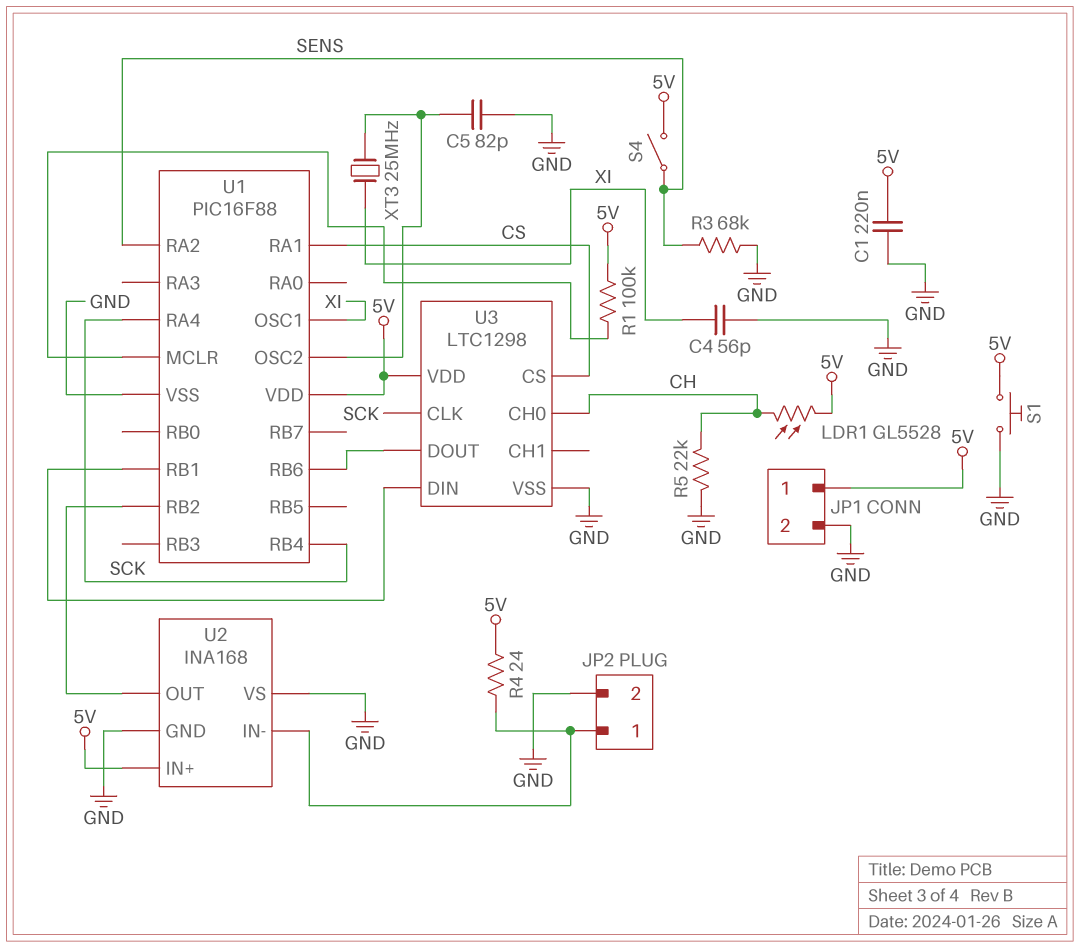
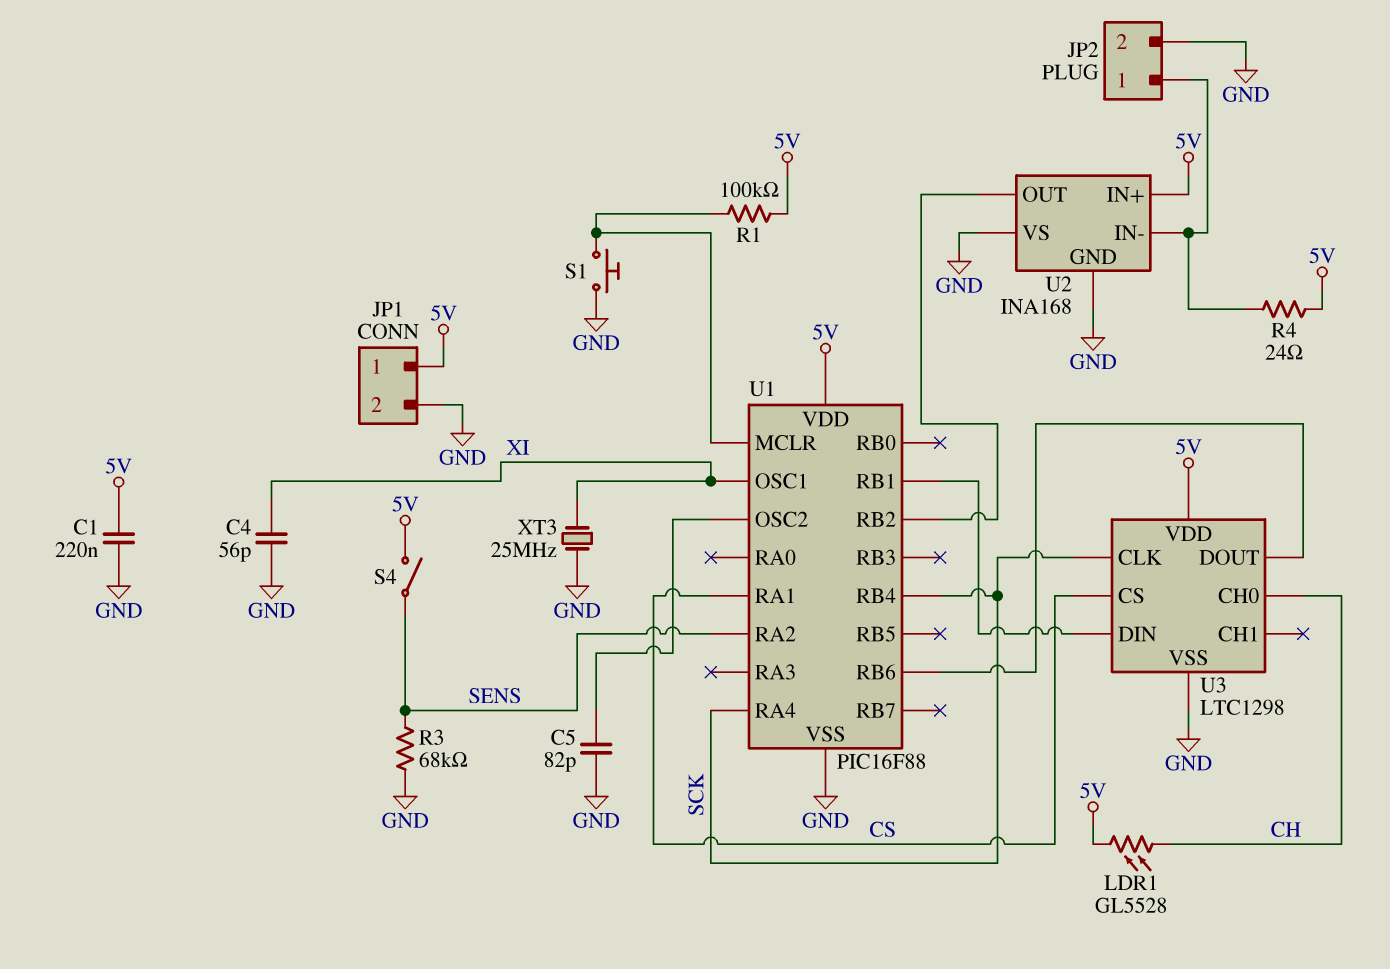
R5: 22k (CH, GND) -> none
S1: button (5V, GND) -> button (GND, U1/MCLR)
XT3: 25MHz (U1/OSC2, XI) -> 25MHz (GND, XI)

